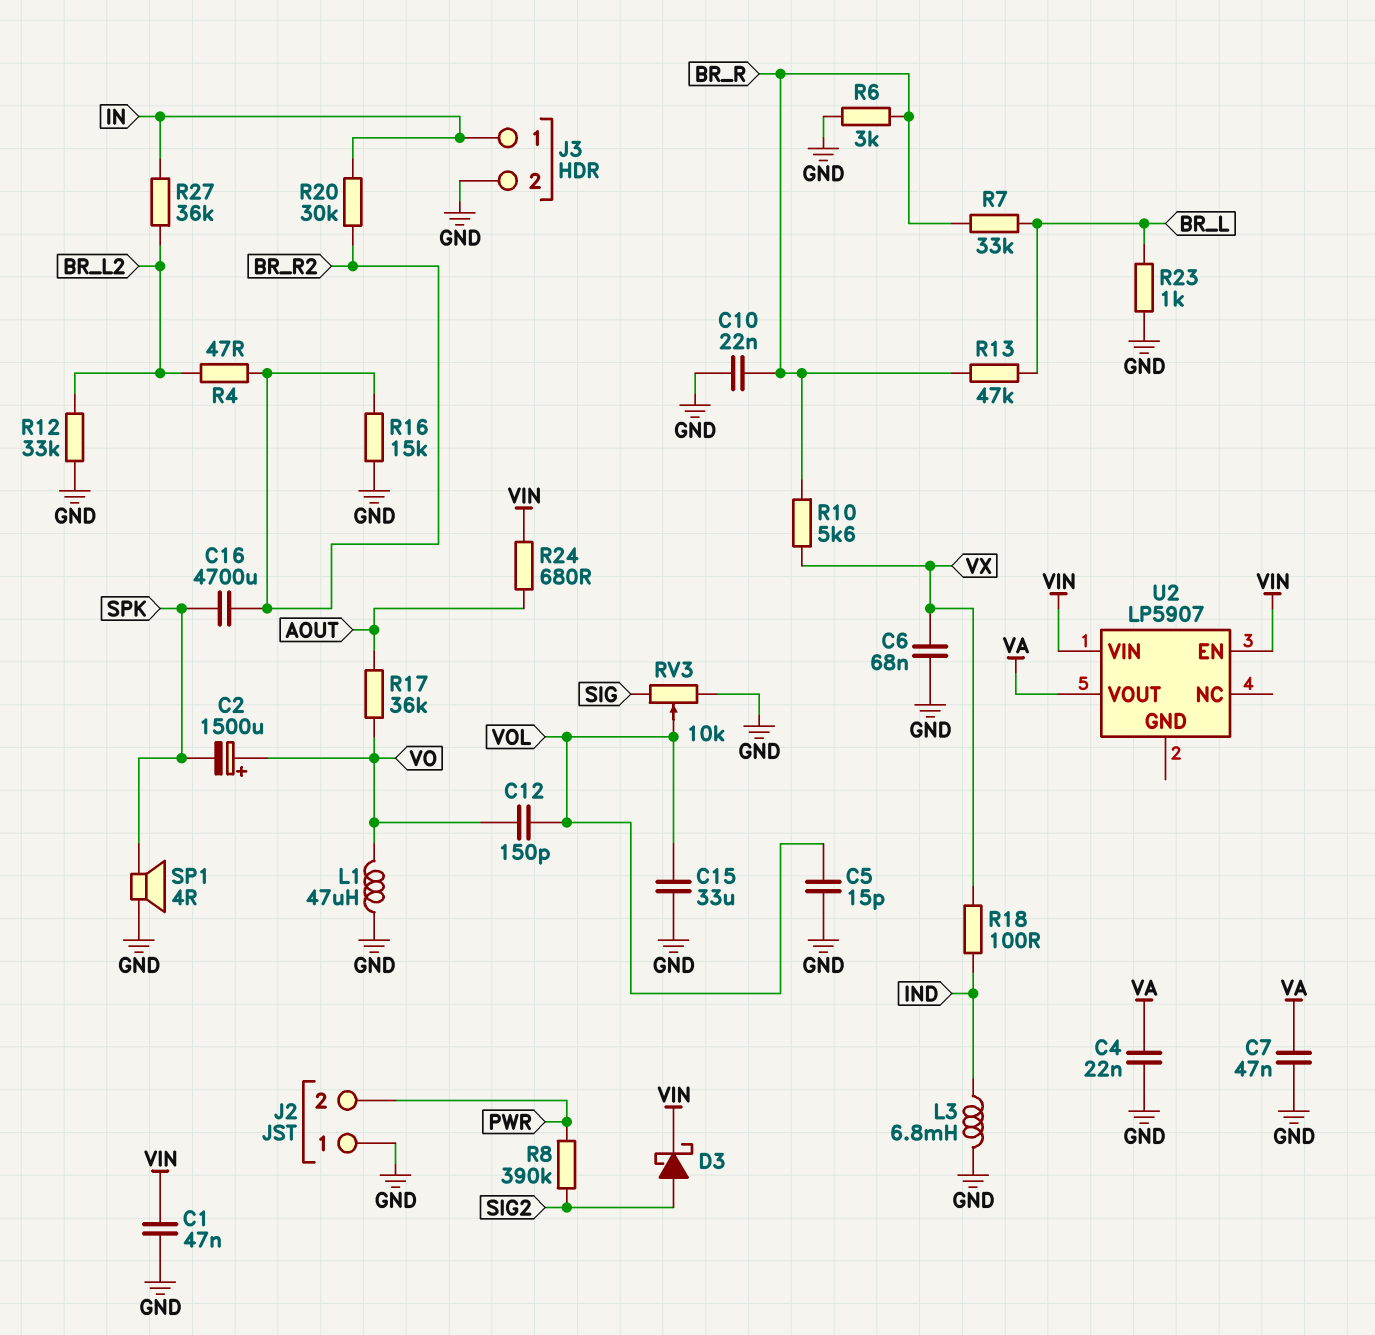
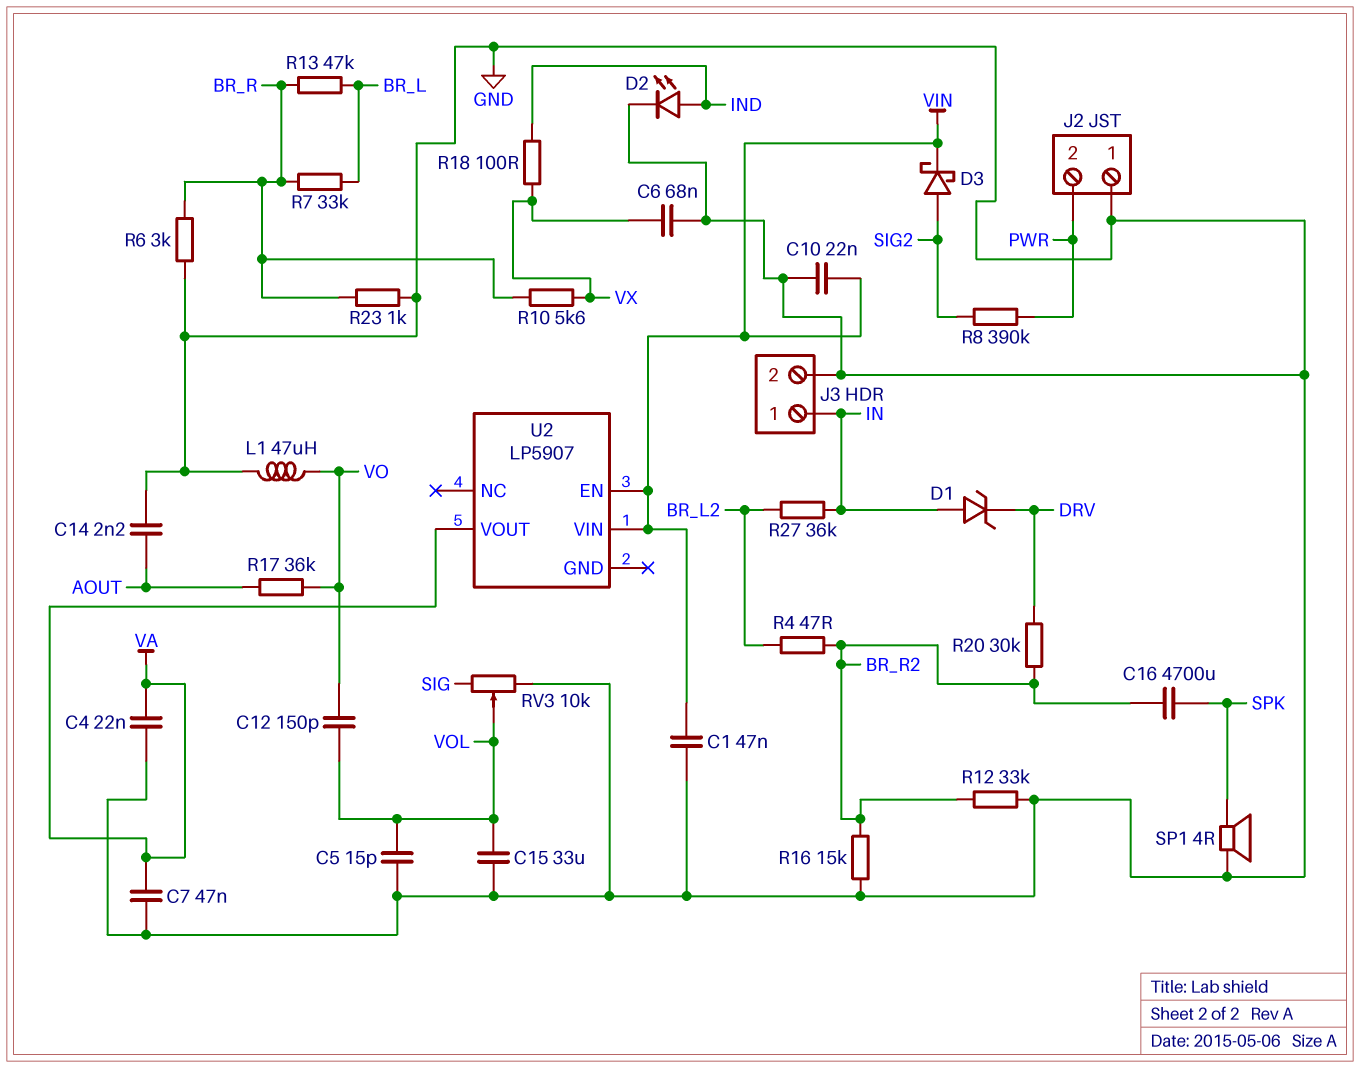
C2: 1500uF (plus VO, minus SPK) -> none
C10: 22nF (BR_R, GND) -> 22nF (GND, VIN)
C14: none -> 2.2nF (AOUT, GND)
D1: none -> zener (A IN, K DRV)
D2: none -> LED (A IND, K GND)
L3: 6.8mH (GND, IND) -> none
R12: 33k (BR_L2, GND) -> 33k (BR_R2, GND)
R20: 30k (BR_R2, IN) -> 30k (BR_R2, DRV)
R23: 1k (BR_L, GND) -> 1k (BR_R, GND)
R24: 680 (AOUT, VIN) -> none

